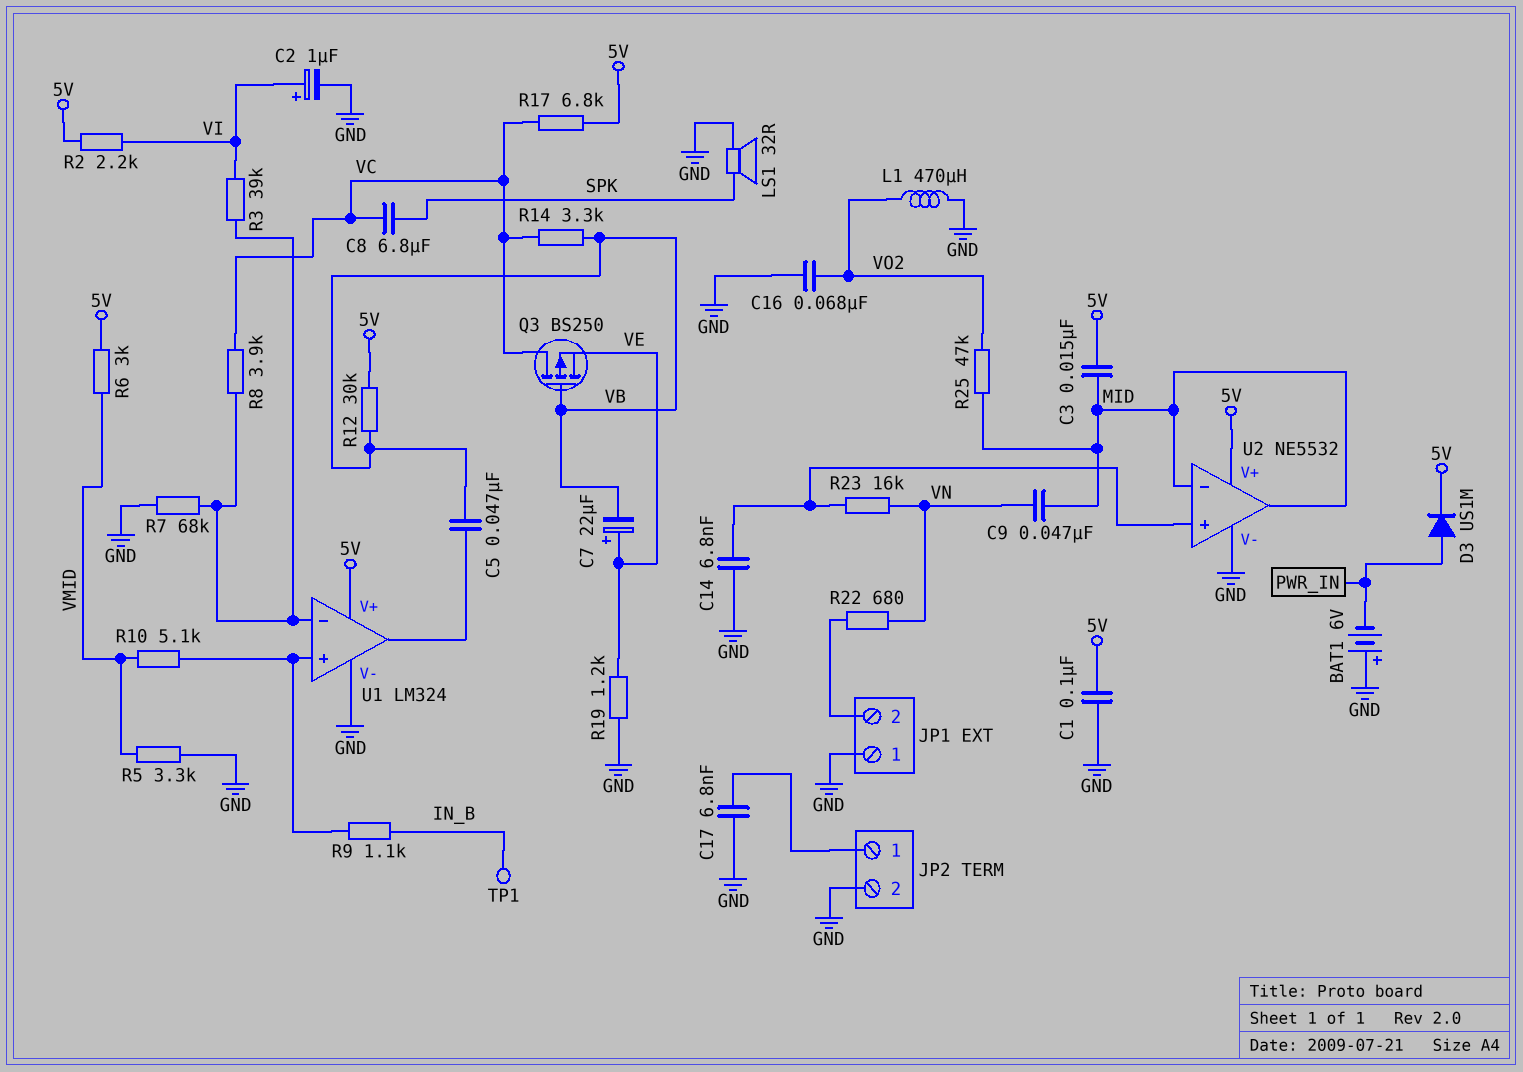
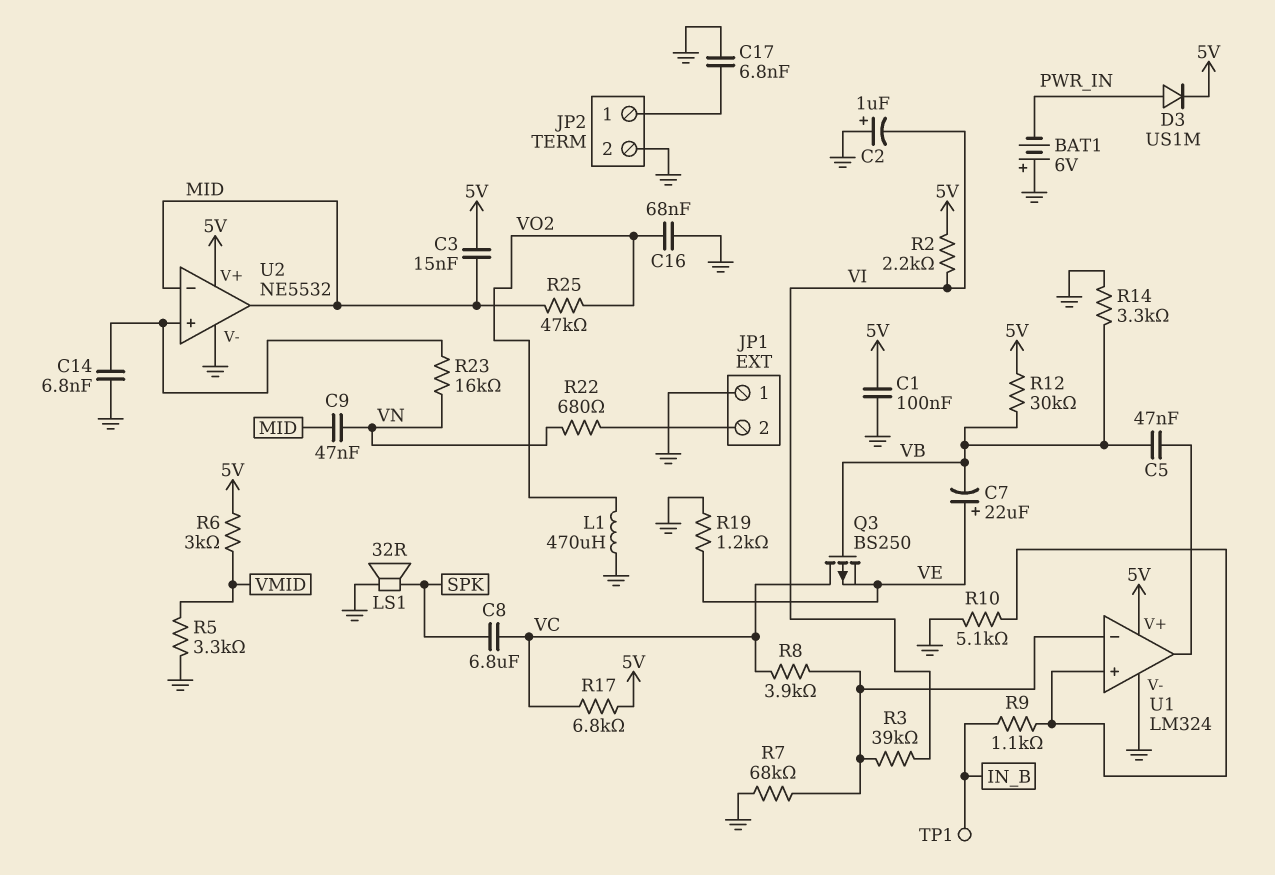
C2: 1uF (plus VI, minus GND) -> 1uF (plus GND, minus VI)
R10: 5.1k (U1/in+, VMID) -> 5.1k (GND, U1/in+)
R14: 3.3k (VB, VC) -> 3.3k (GND, VB)

